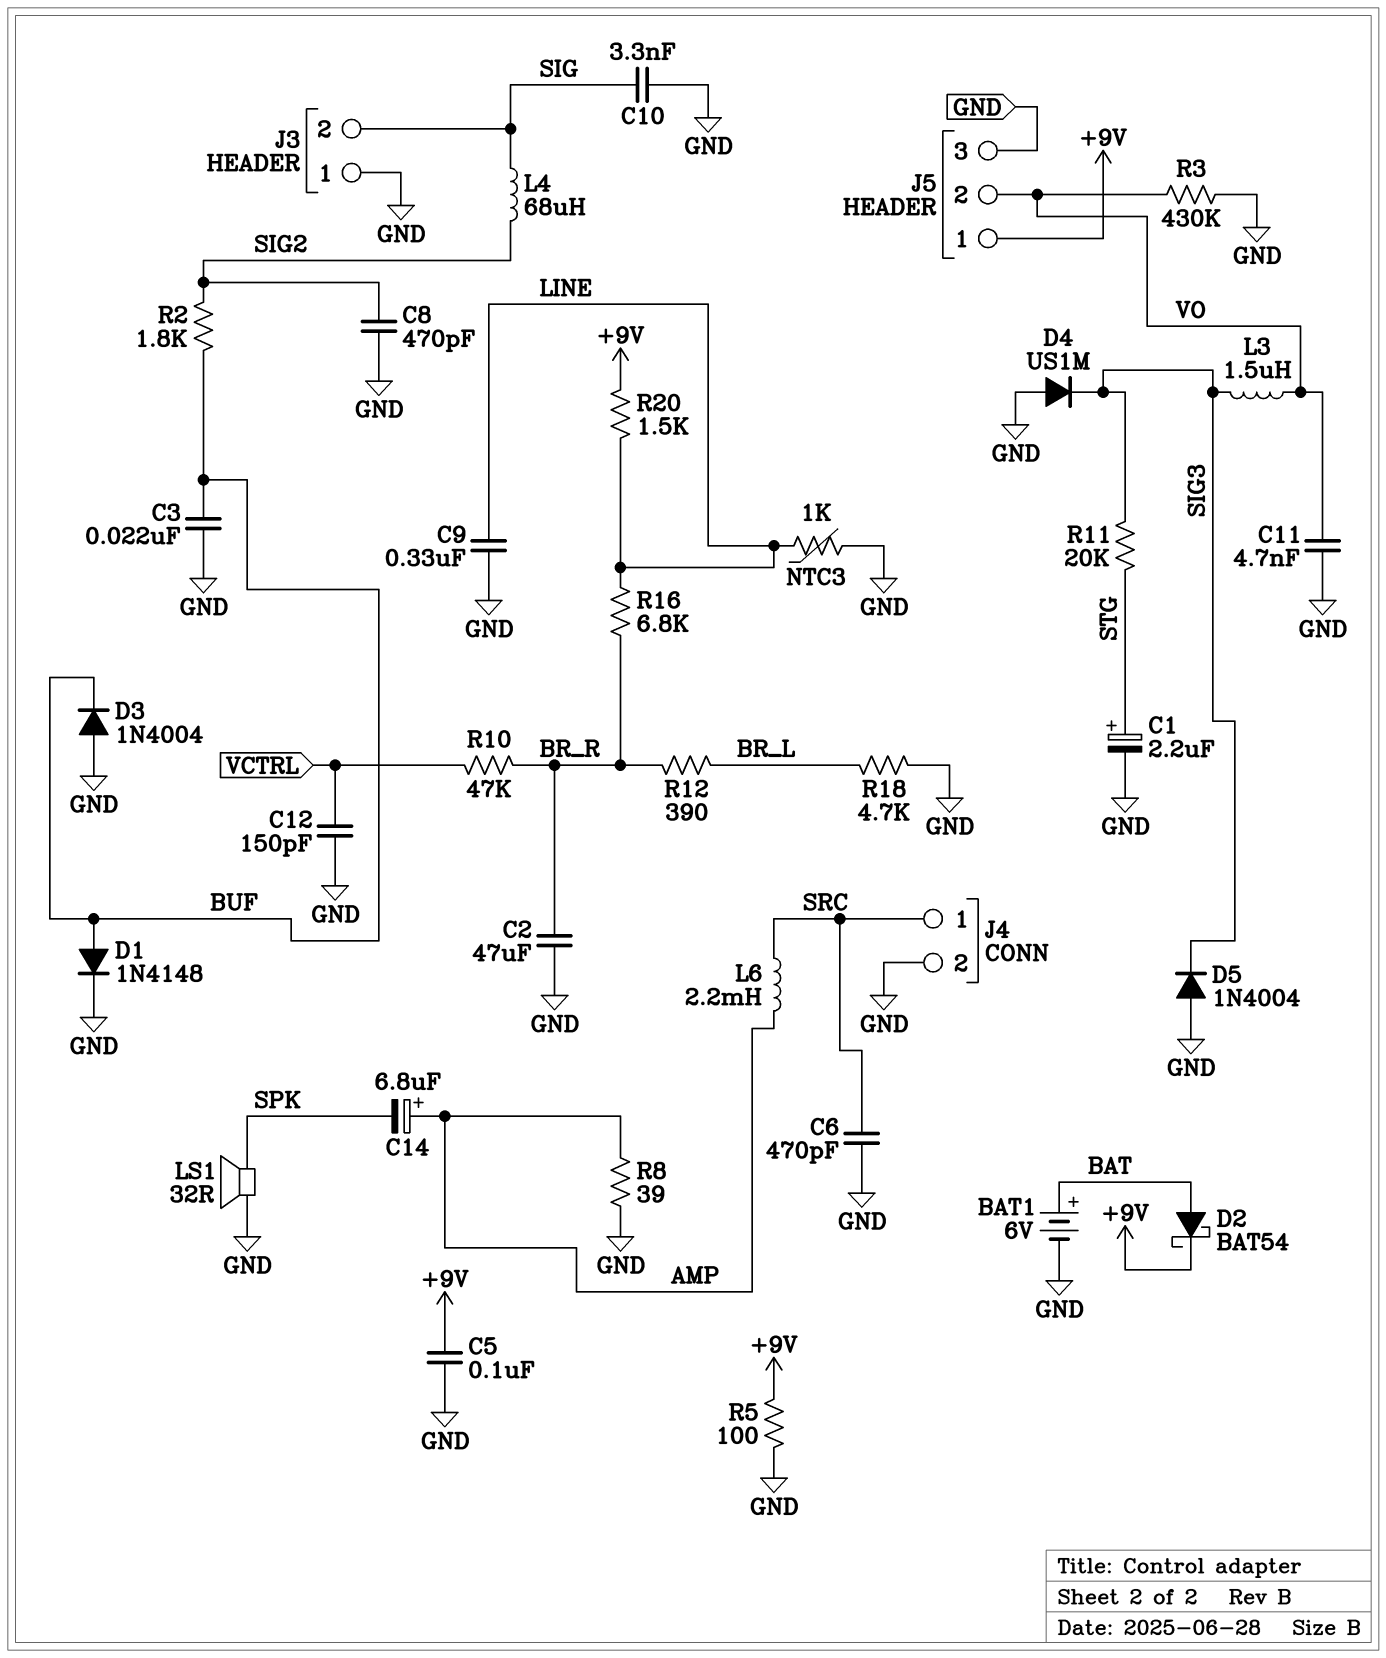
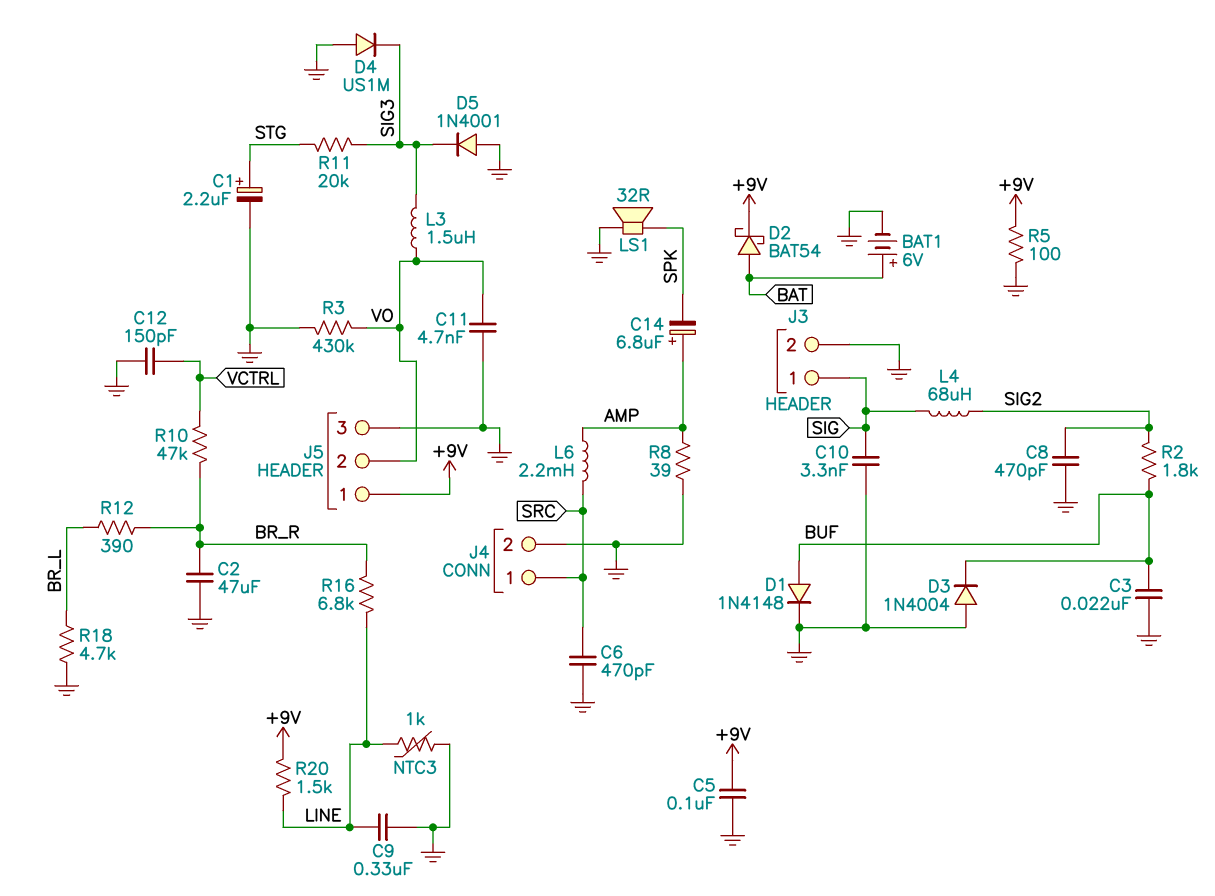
D5: diode 1N4004 (A GND, K SIG3) -> diode 1N4001 (A GND, K SIG3)
J3 pin 1: GND -> SIG
J3 pin 2: SIG -> GND

